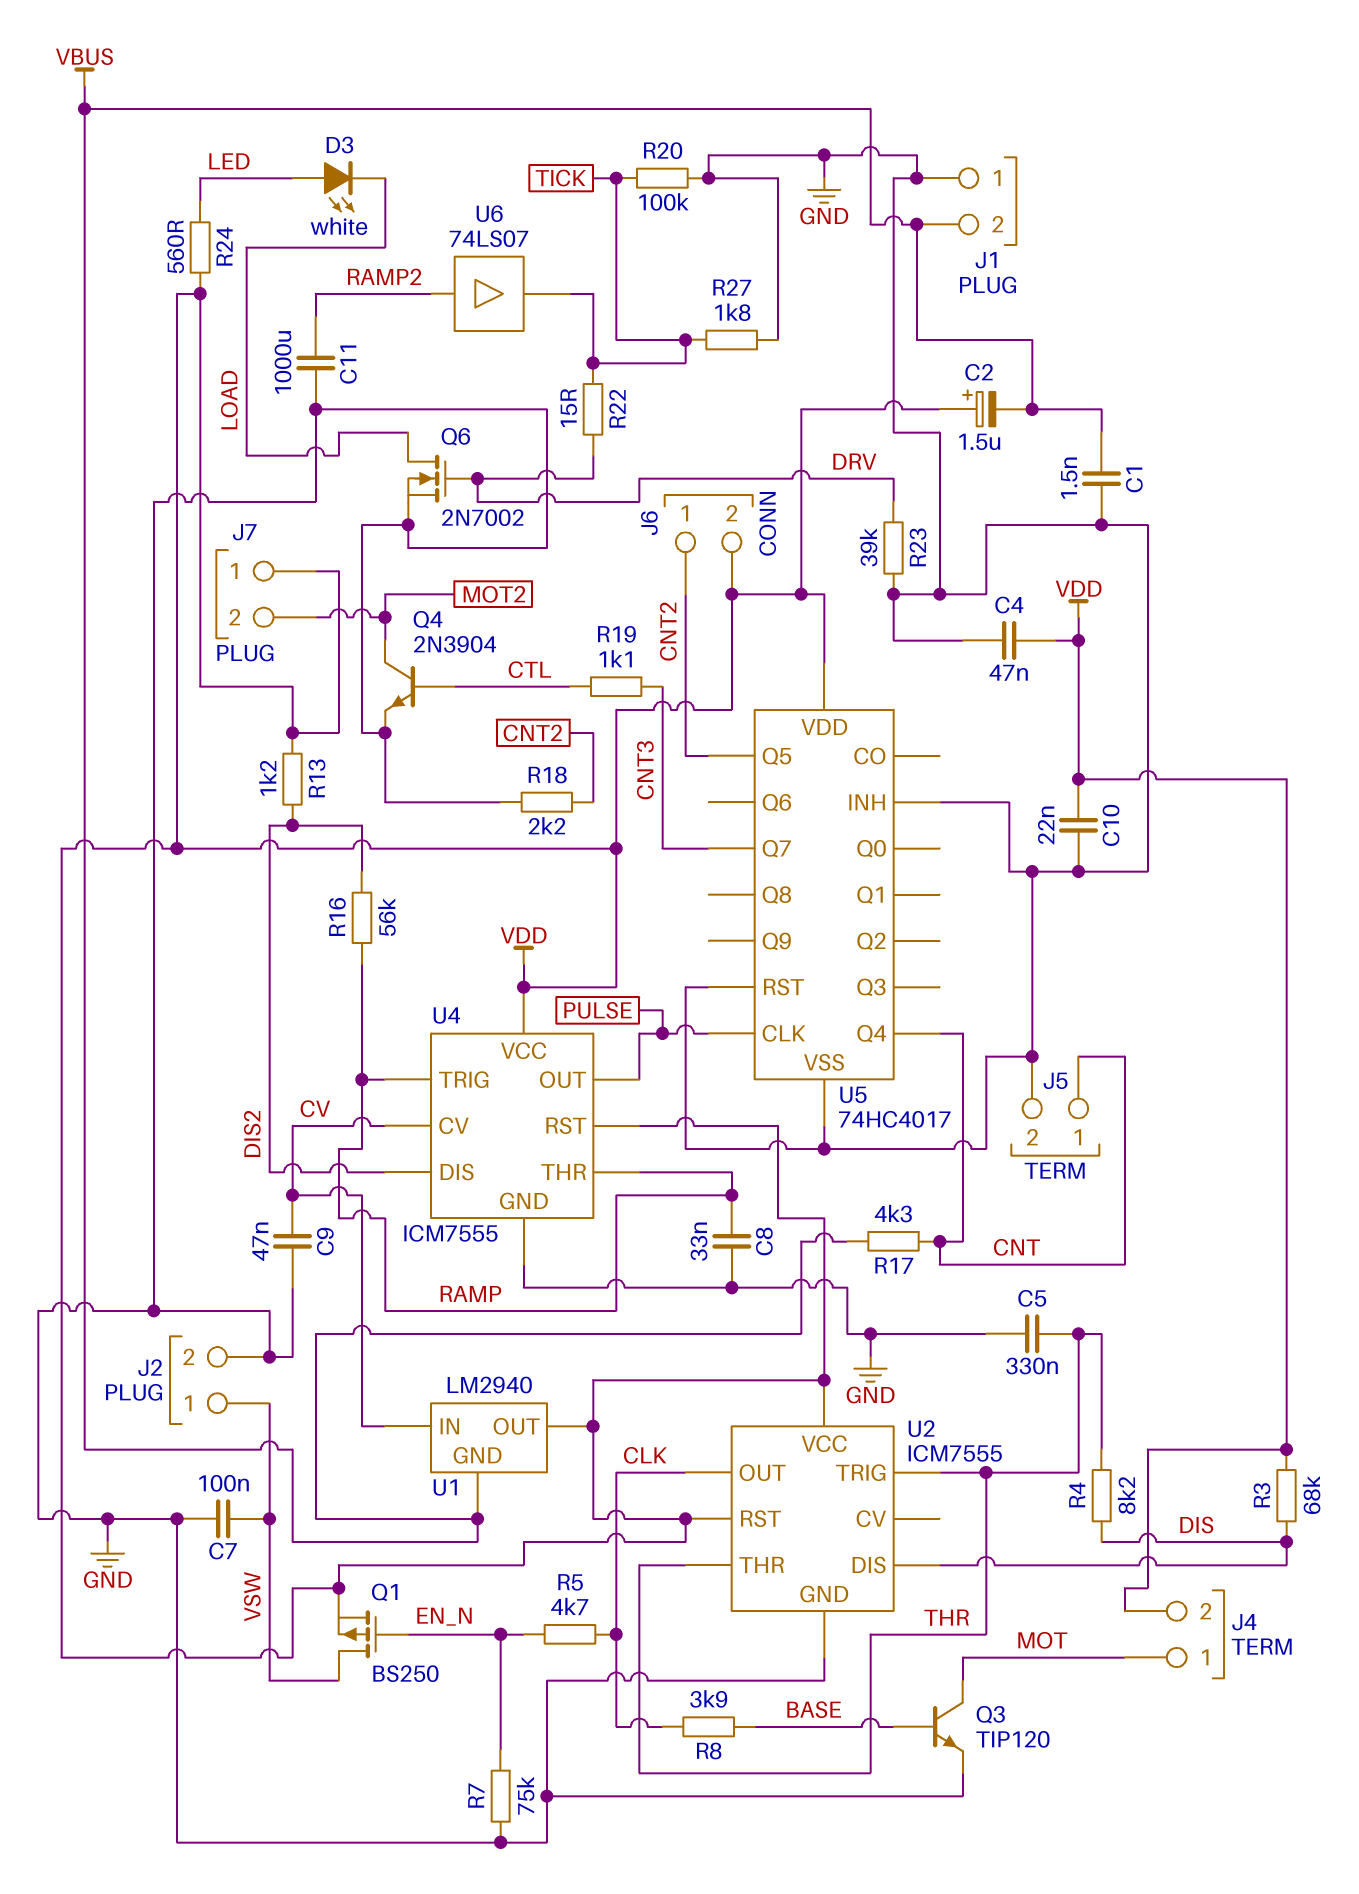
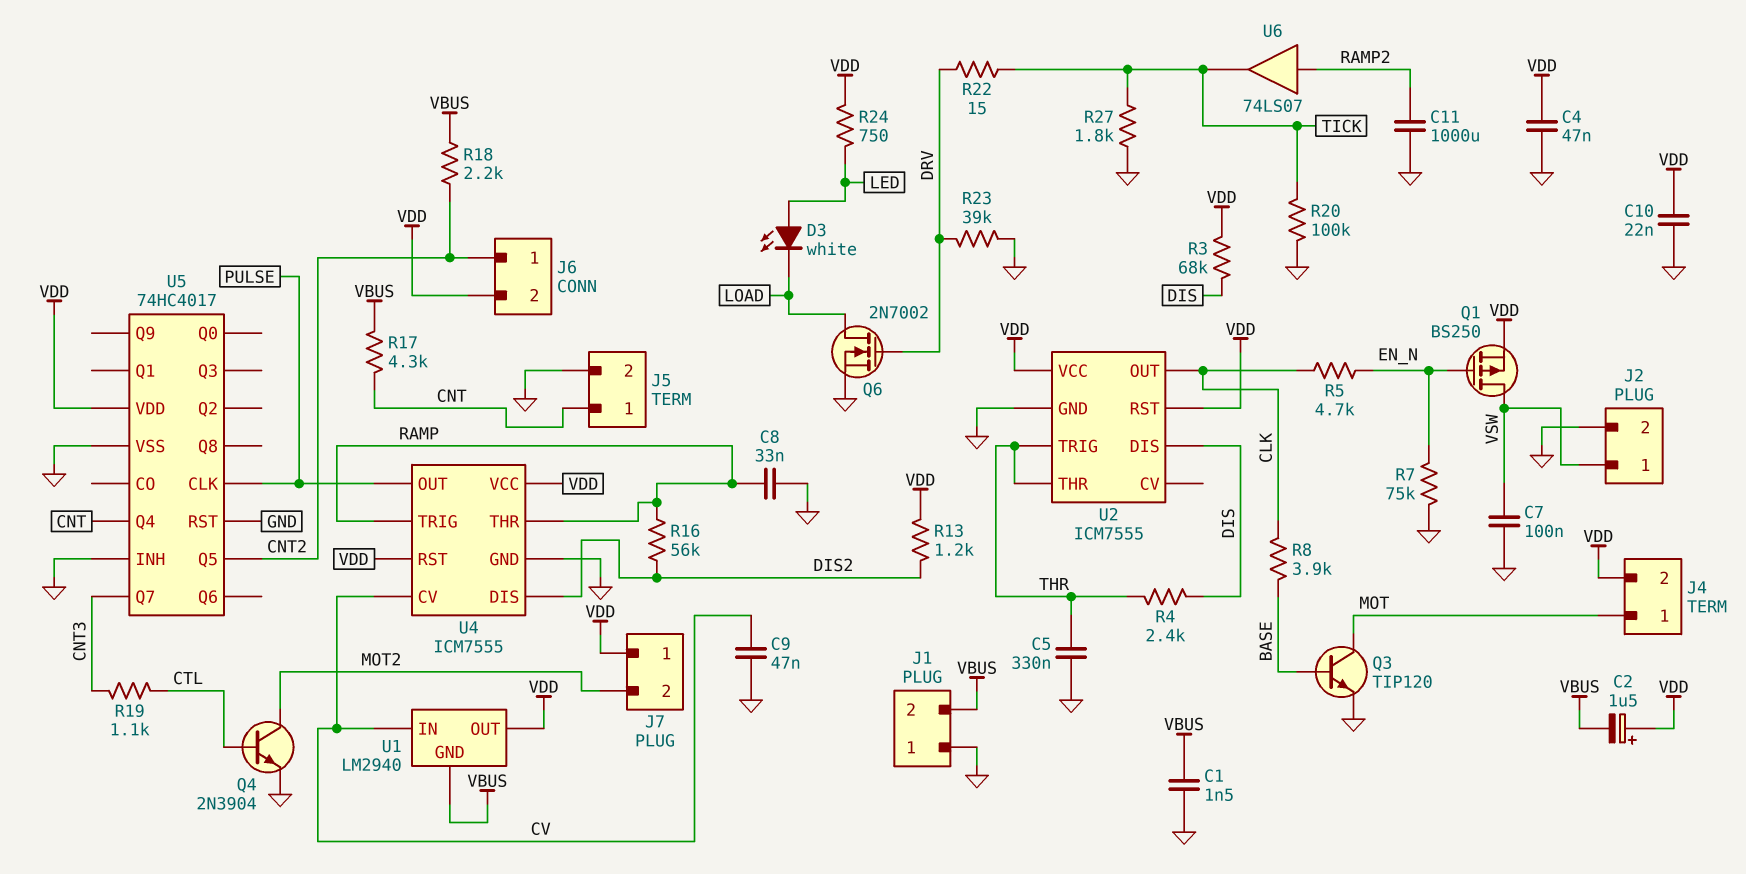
R4: 8.2k (DIS, THR) -> 2.4k (DIS, THR)
R18: 2.2k (CNT2, GND) -> 2.2k (CNT2, VBUS)
R24: 560 (LED, VDD) -> 750 (LED, VDD)

